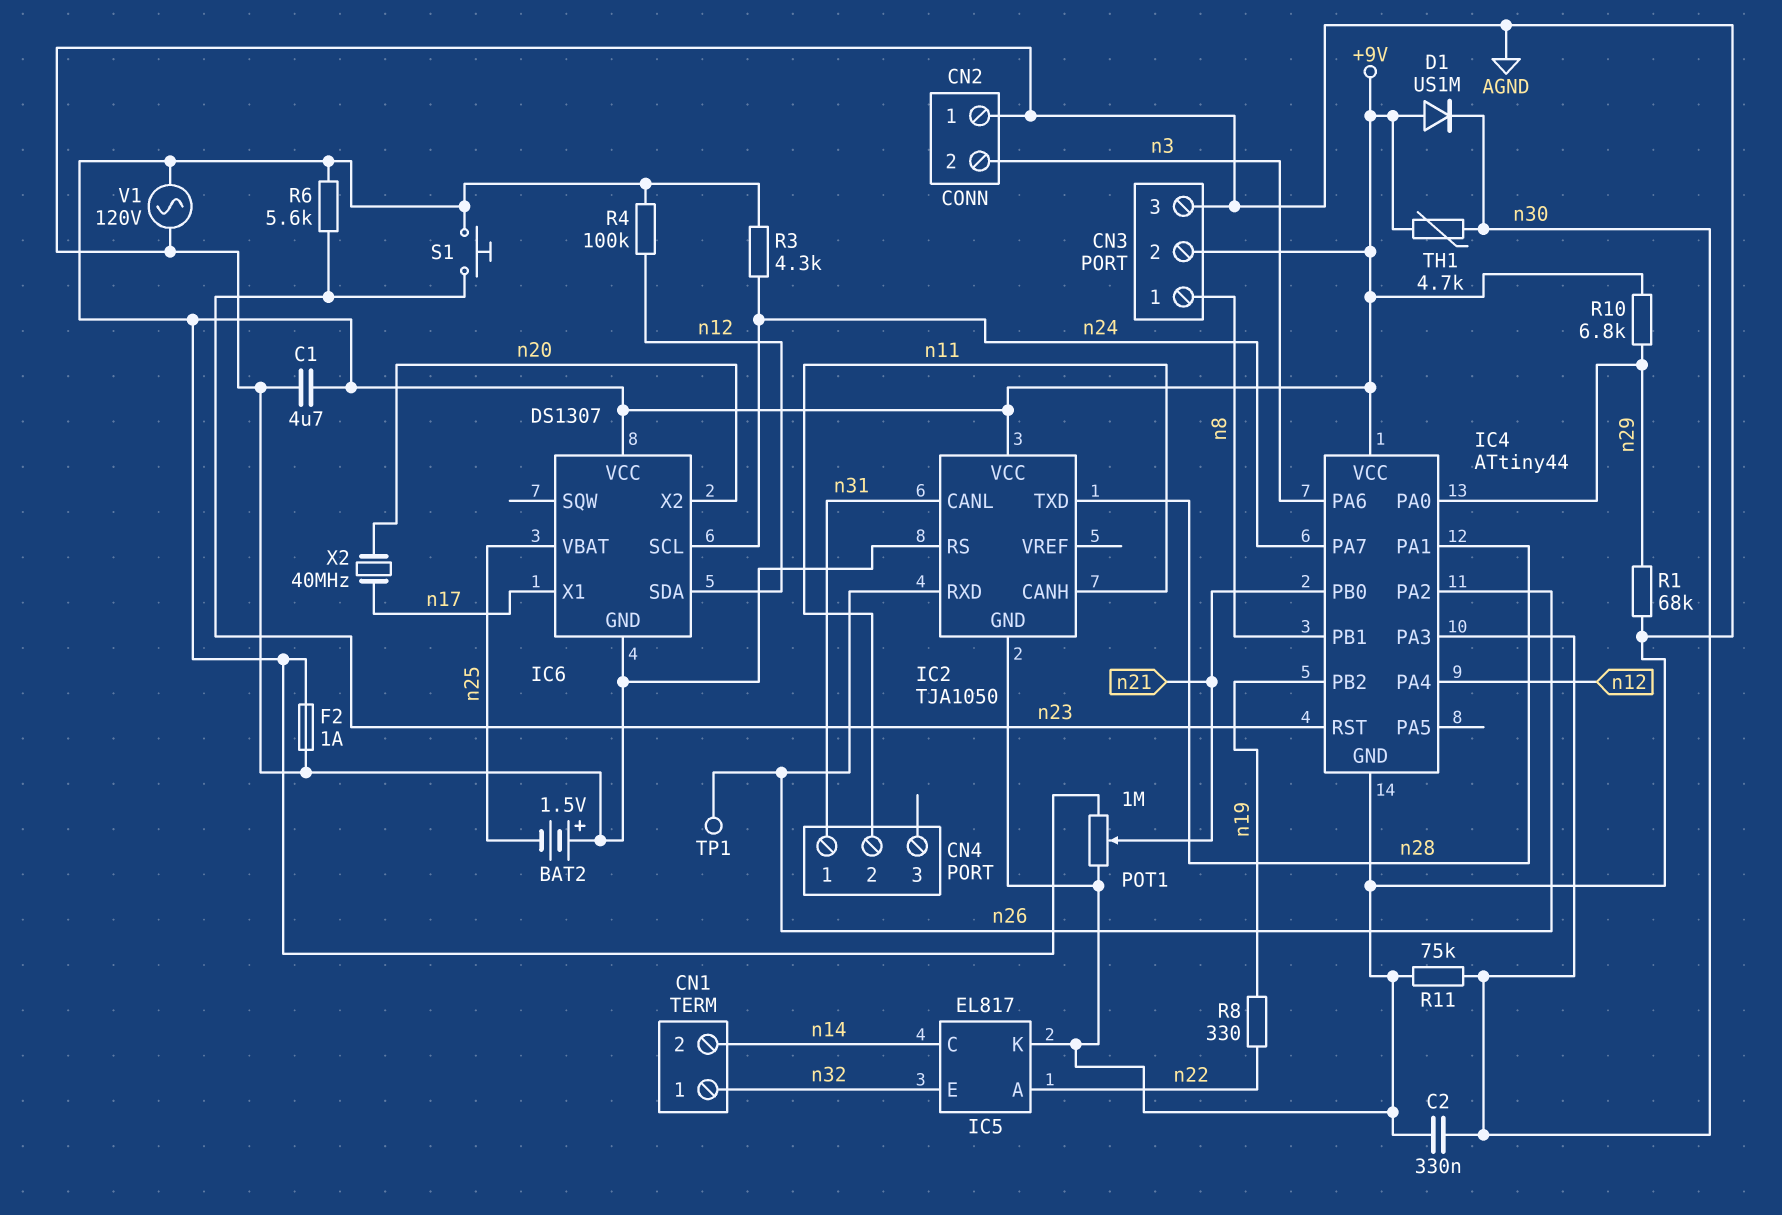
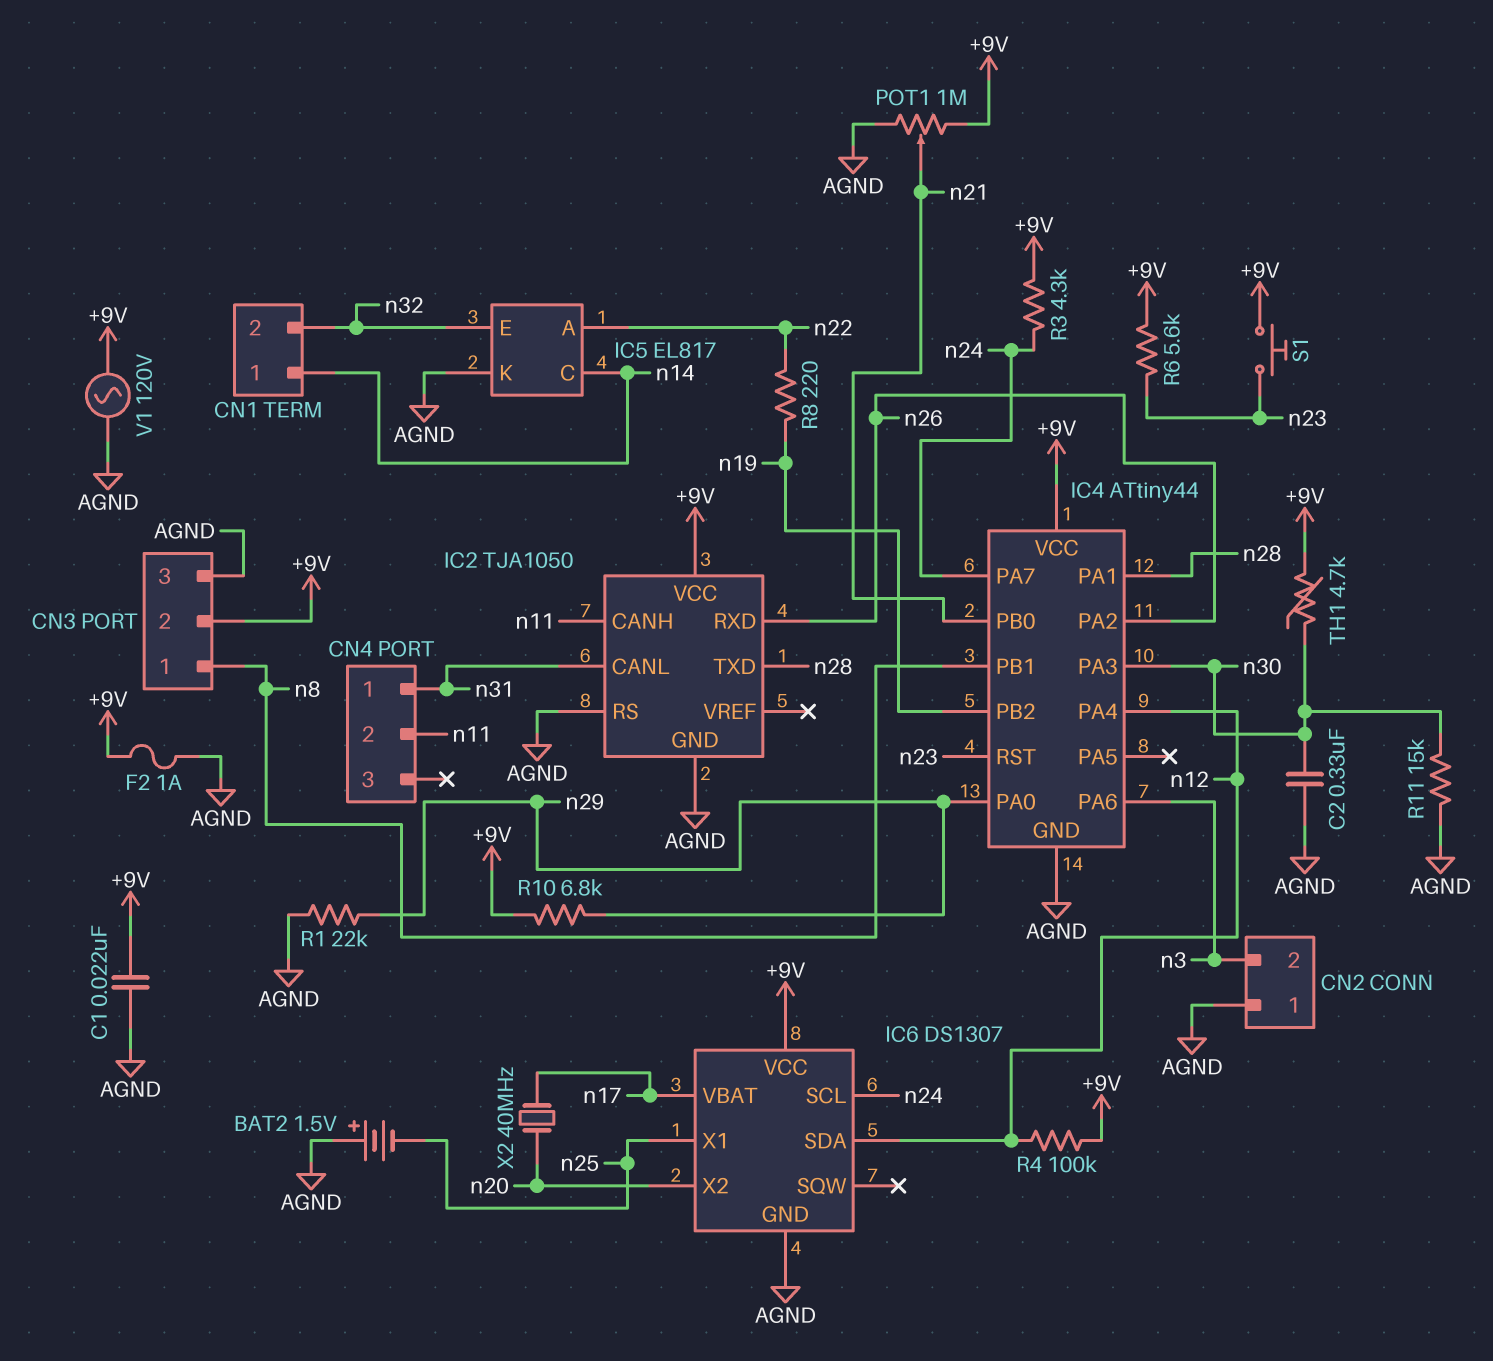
C1: 4.7uF (+9V, AGND) -> 22nF (+9V, AGND)
CN1 pin 1: n32 -> n14
CN1 pin 2: n14 -> n32
D1: diode US1M (A +9V, K n30) -> none
IC6 pin VBAT: n25 -> n17
IC6 pin X1: n17 -> n25
R1: 68k (AGND, n29) -> 22k (AGND, n29)
R8: 330 (n19, n22) -> 220 (n19, n22)
R11: 75k (AGND, n30) -> 15k (AGND, n30)
TP1: test point (n26) -> none

